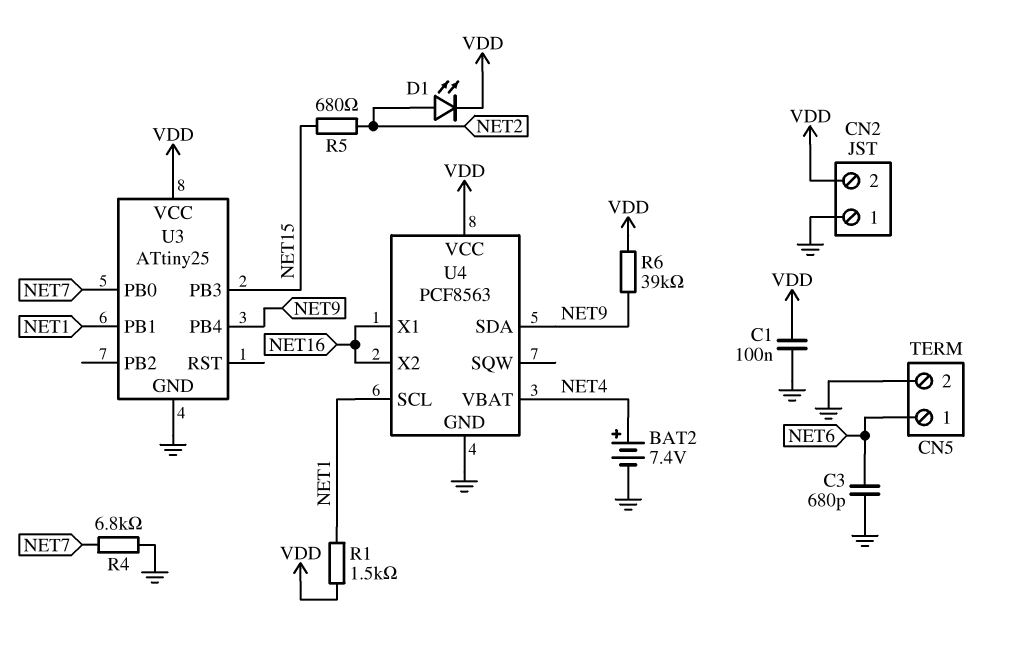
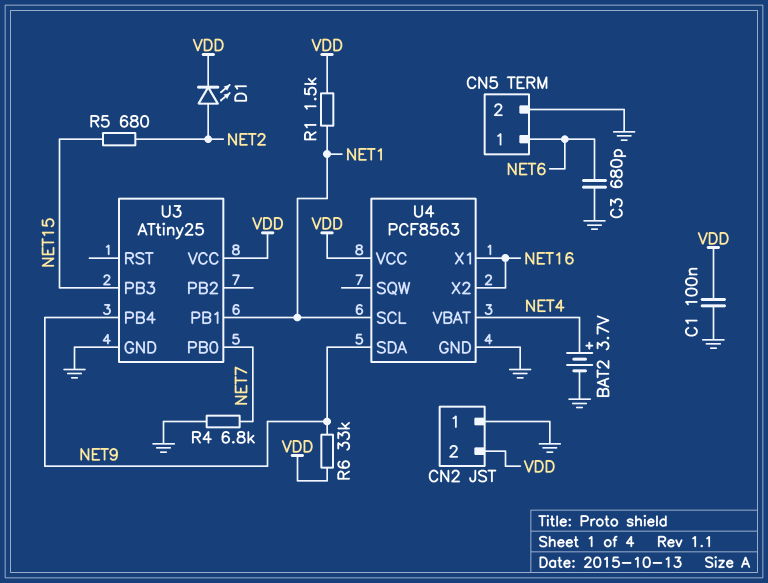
BAT2: 7.4V (plus NET4, minus GND) -> 3.7V (plus NET4, minus GND)
R6: 39k (NET9, VDD) -> 33k (NET9, VDD)

